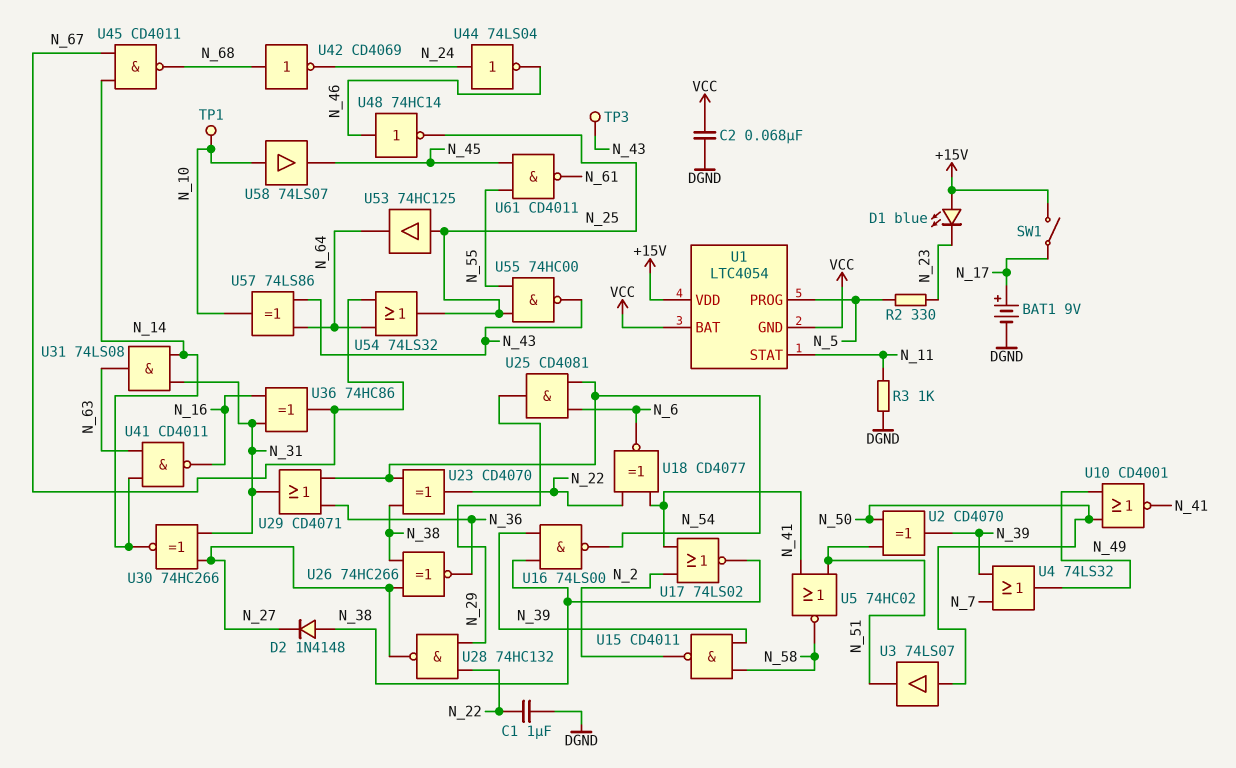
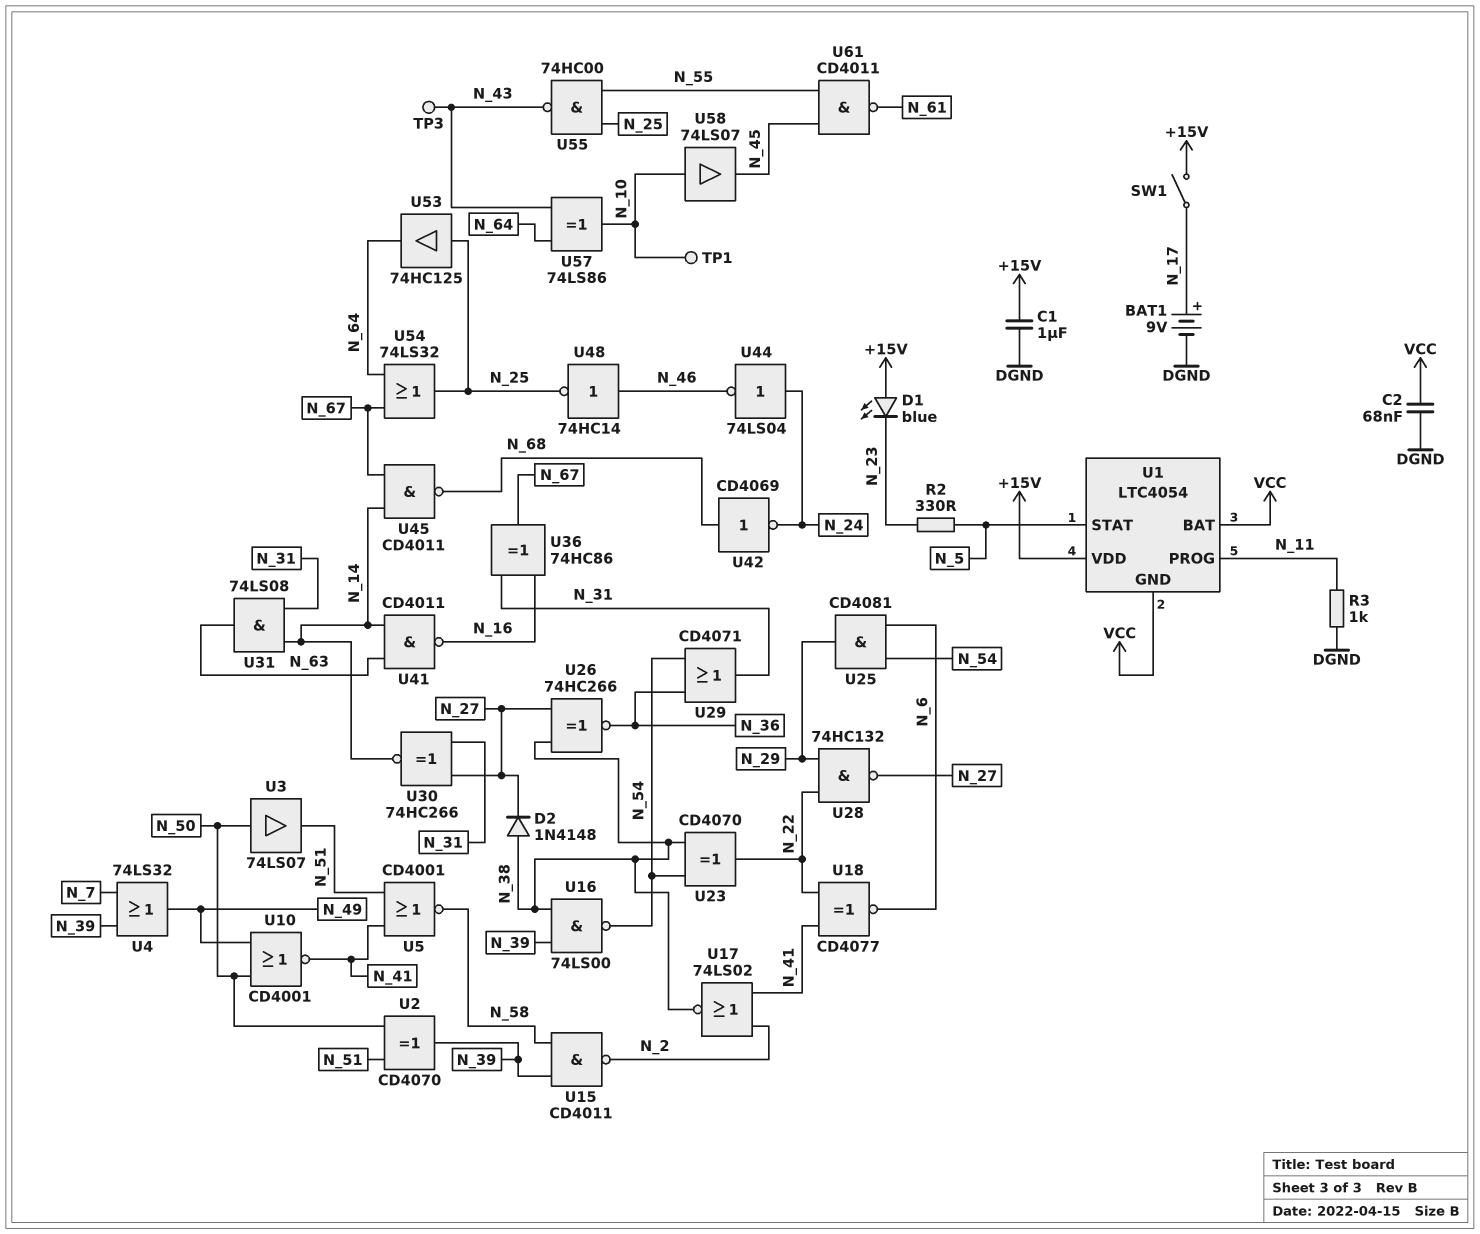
C1: 1uF (DGND, N_22) -> 1uF (+15V, DGND)
U1 pin PROG: N_5 -> N_11
U1 pin STAT: N_11 -> N_5
U5: NOR 74HC02 (in N_41, in N_51, out N_58) -> NOR CD4001 (in N_41, in N_51, out N_58)

